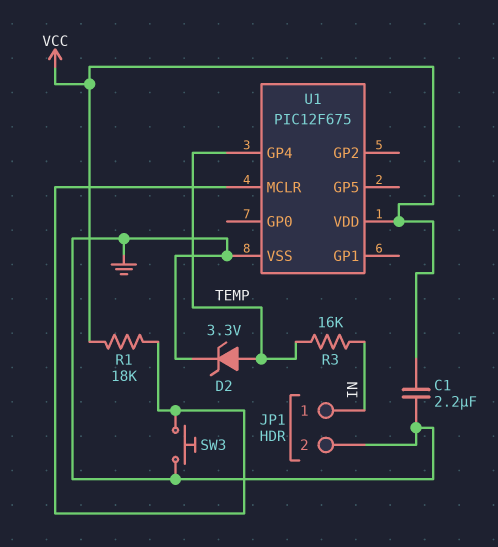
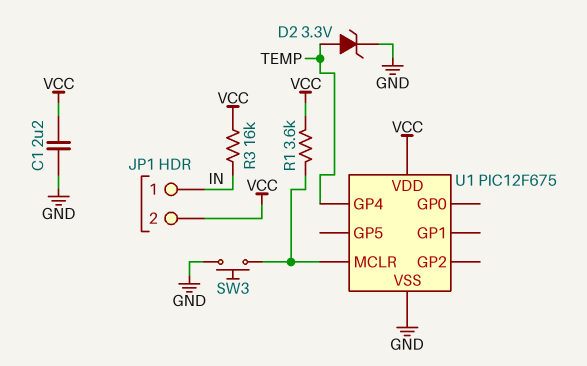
JP1 pin 2: GND -> VCC
R1: 18k (U1/MCLR, VCC) -> 3.6k (U1/MCLR, VCC)
R3: 16k (IN, TEMP) -> 16k (IN, VCC)

